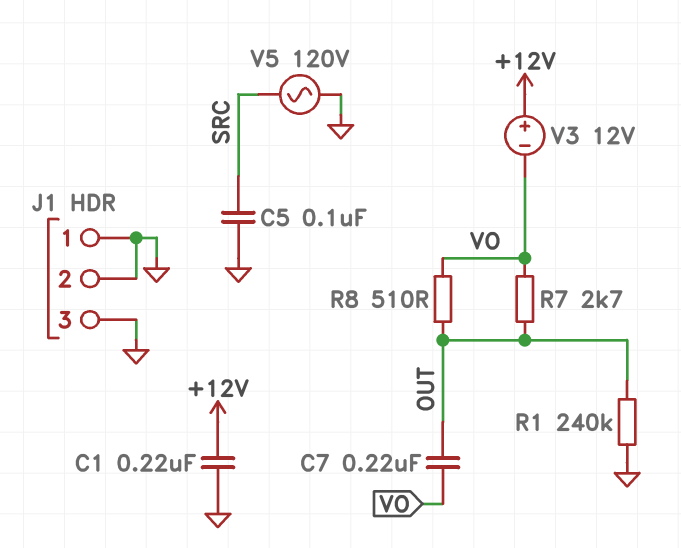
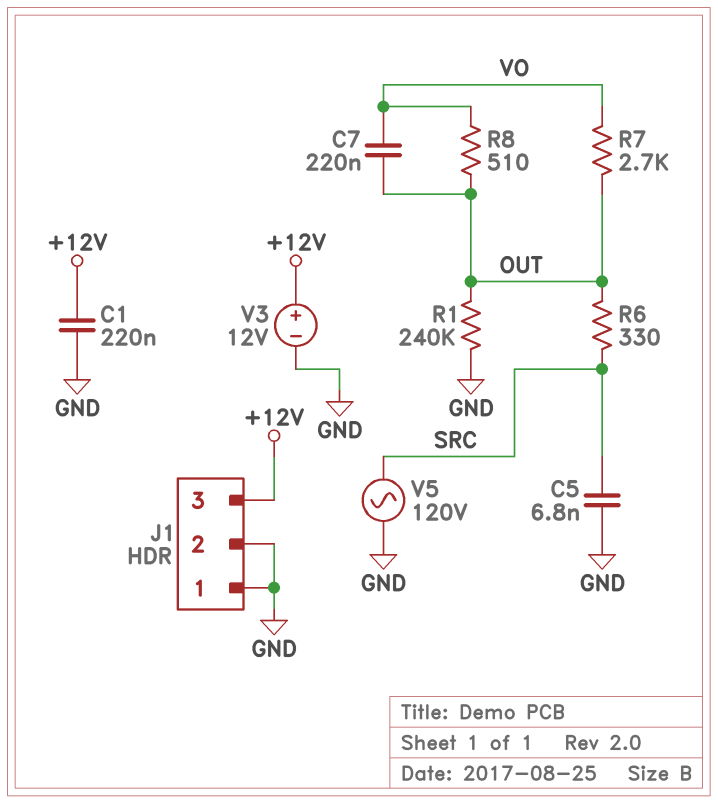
C5: 100nF (GND, SRC) -> 6.8nF (GND, SRC)
J1 pin 3: GND -> +12V
R6: none -> 330 (OUT, SRC)
V3: 12V (plus +12V, minus VO) -> 12V (plus +12V, minus GND)

